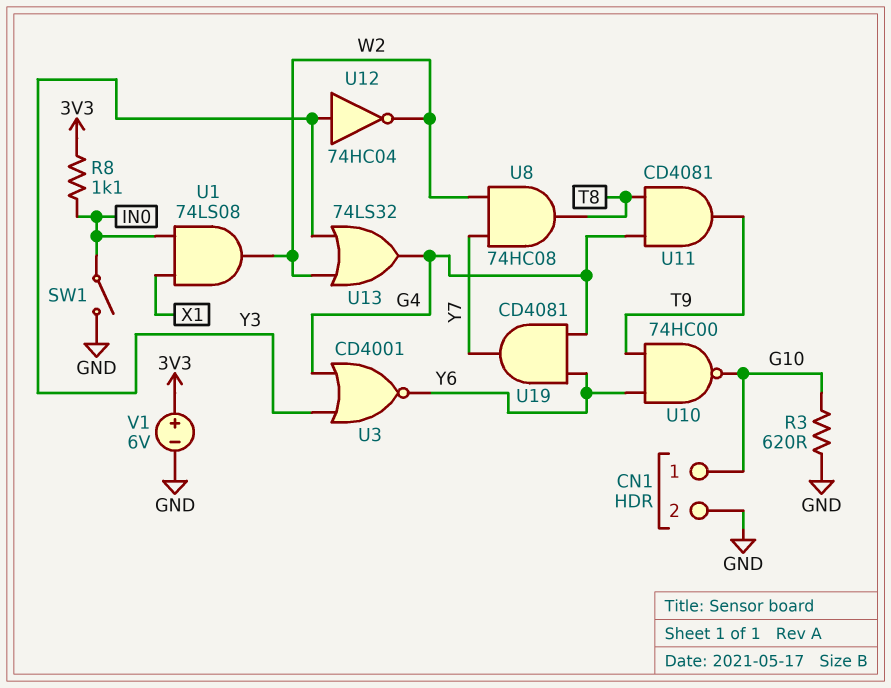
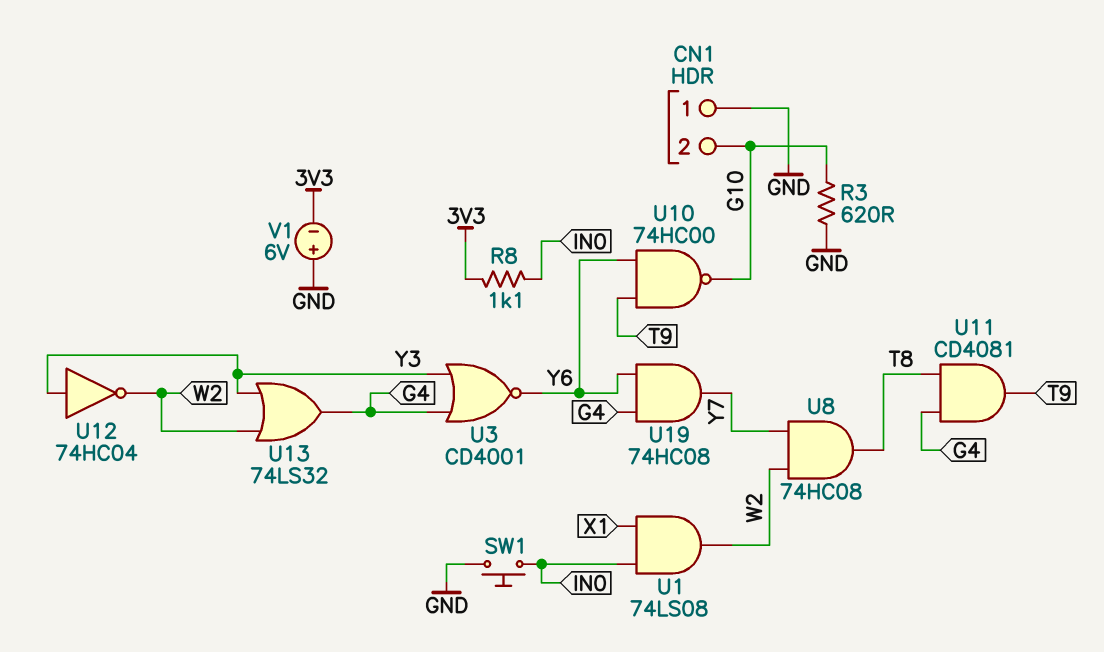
CN1 pin 1: G10 -> GND
CN1 pin 2: GND -> G10
SW1: switch (GND, IN0) -> button (GND, IN0)
U19: AND CD4081 (in G4, in Y6, out Y7) -> AND 74HC08 (in G4, in Y6, out Y7)
V1: 6V (plus 3V3, minus GND) -> 6V (plus GND, minus 3V3)

